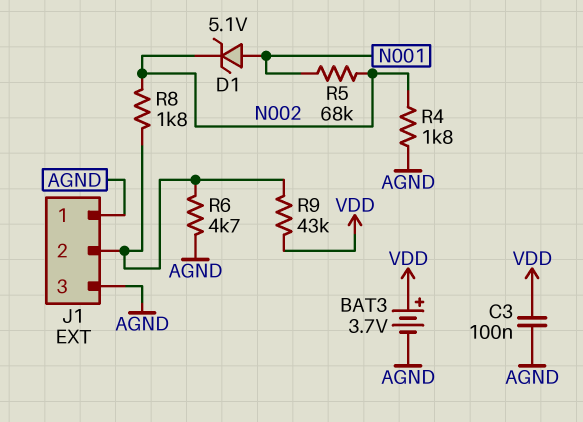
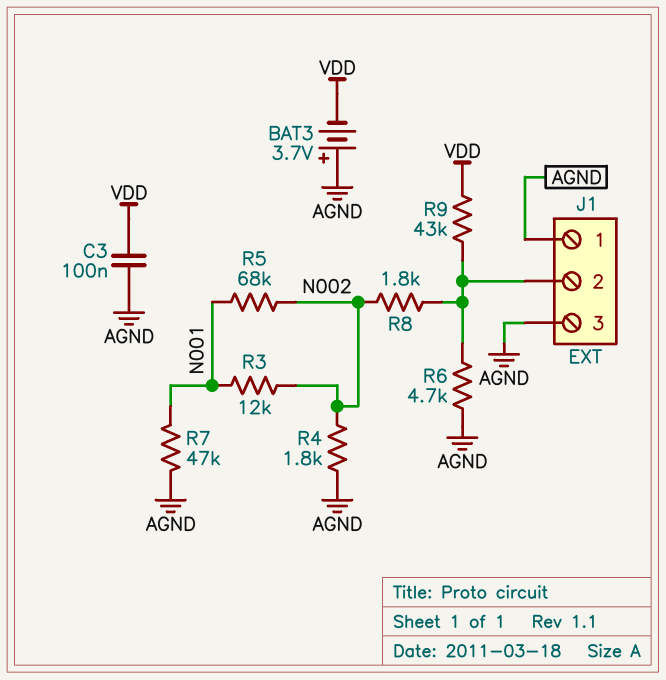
BAT3: 3.7V (plus VDD, minus AGND) -> 3.7V (plus AGND, minus VDD)
D1: zener 5.1V (A N001, K N002) -> none
R3: none -> 12k (N001, N002)
R7: none -> 47k (AGND, N001)

